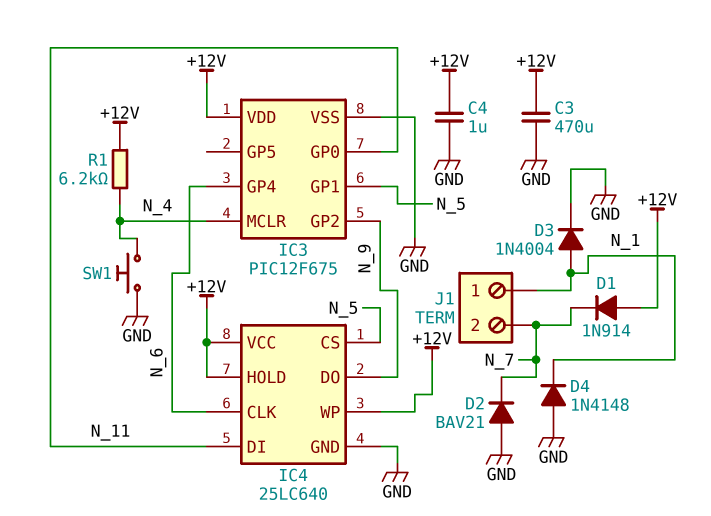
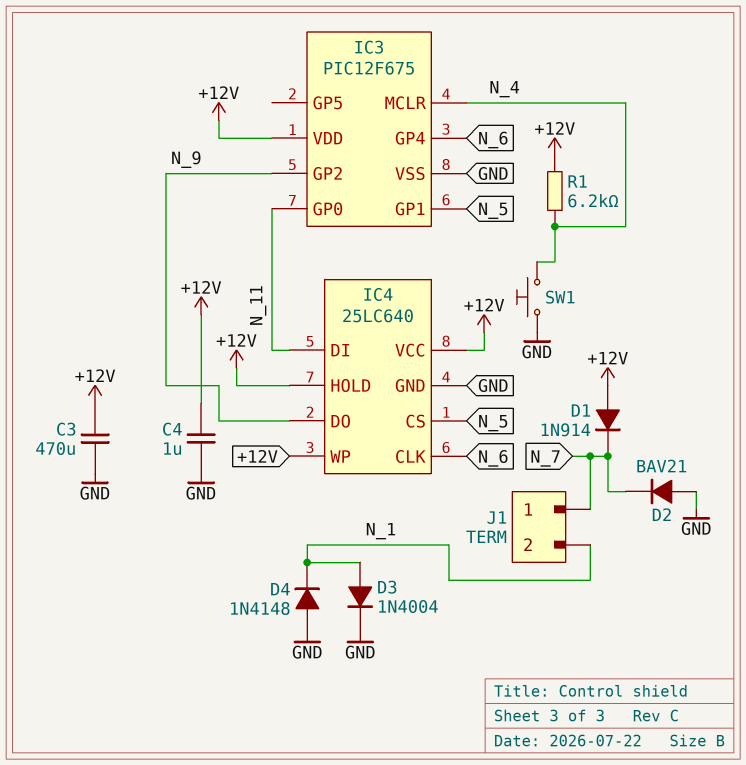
J1 pin 1: N_1 -> N_7
J1 pin 2: N_7 -> N_1

